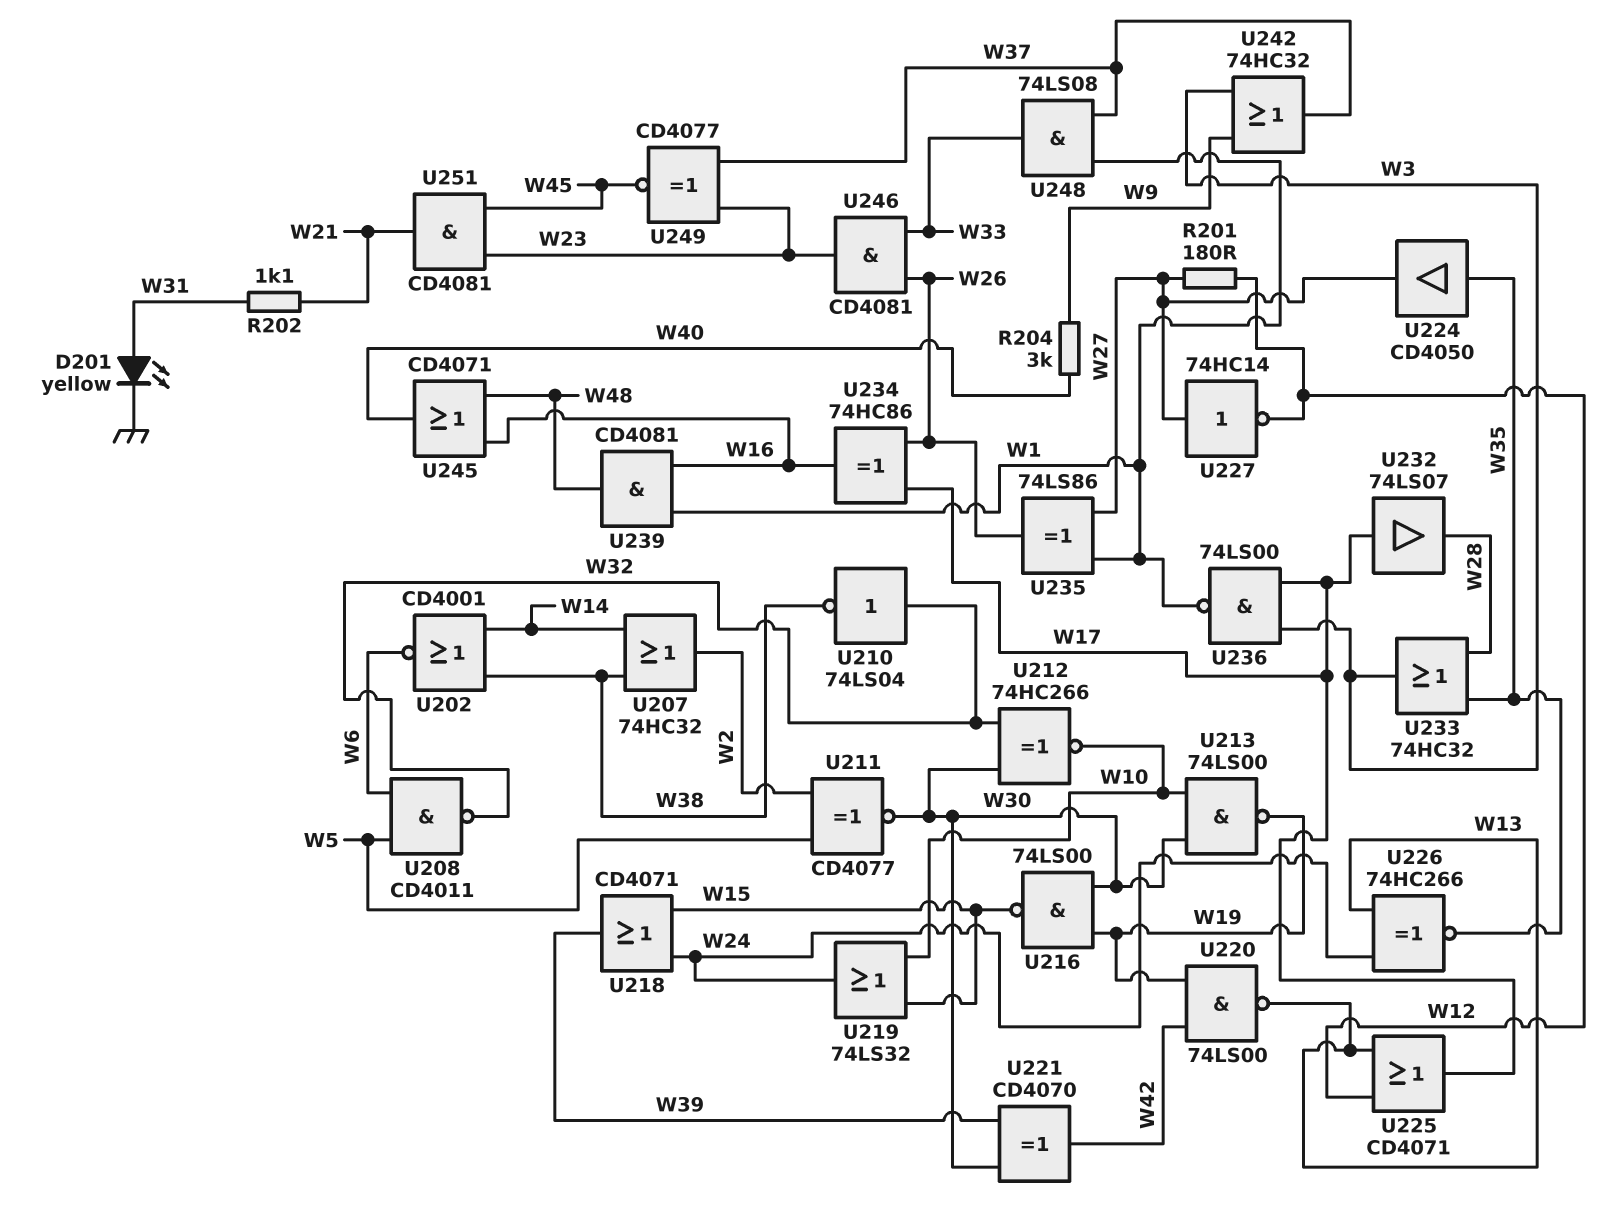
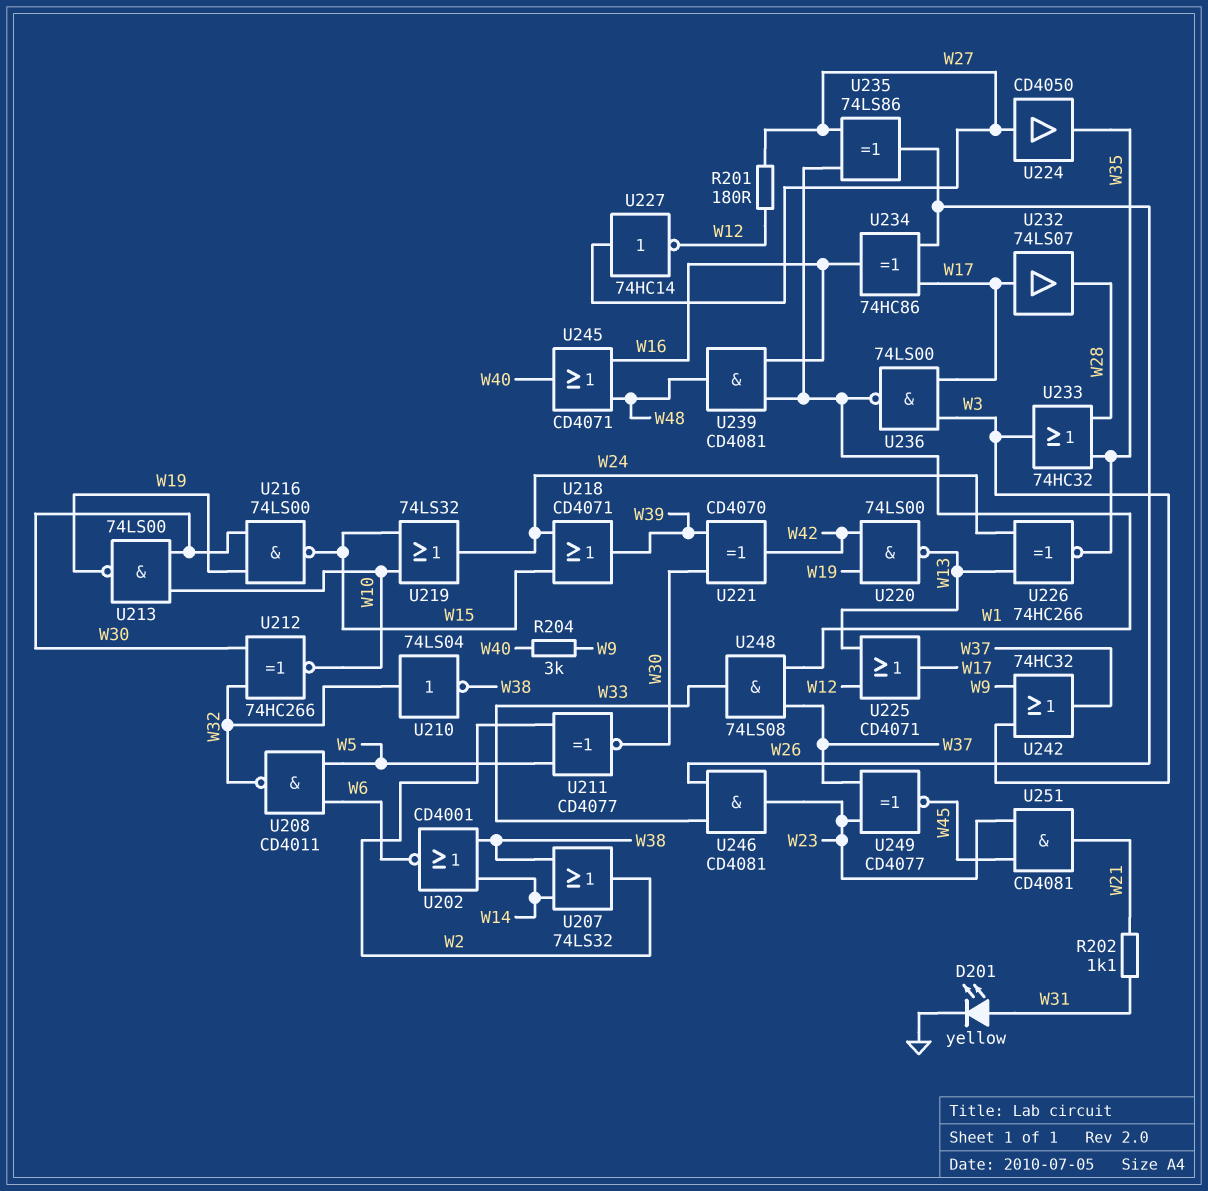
U207: OR 74HC32 (in W14, in W38, out W2) -> OR 74LS32 (in W14, in W38, out W2)
U224: buffer CD4050 (in W35, out W27) -> buffer CD4050 (in W27, out W35)

